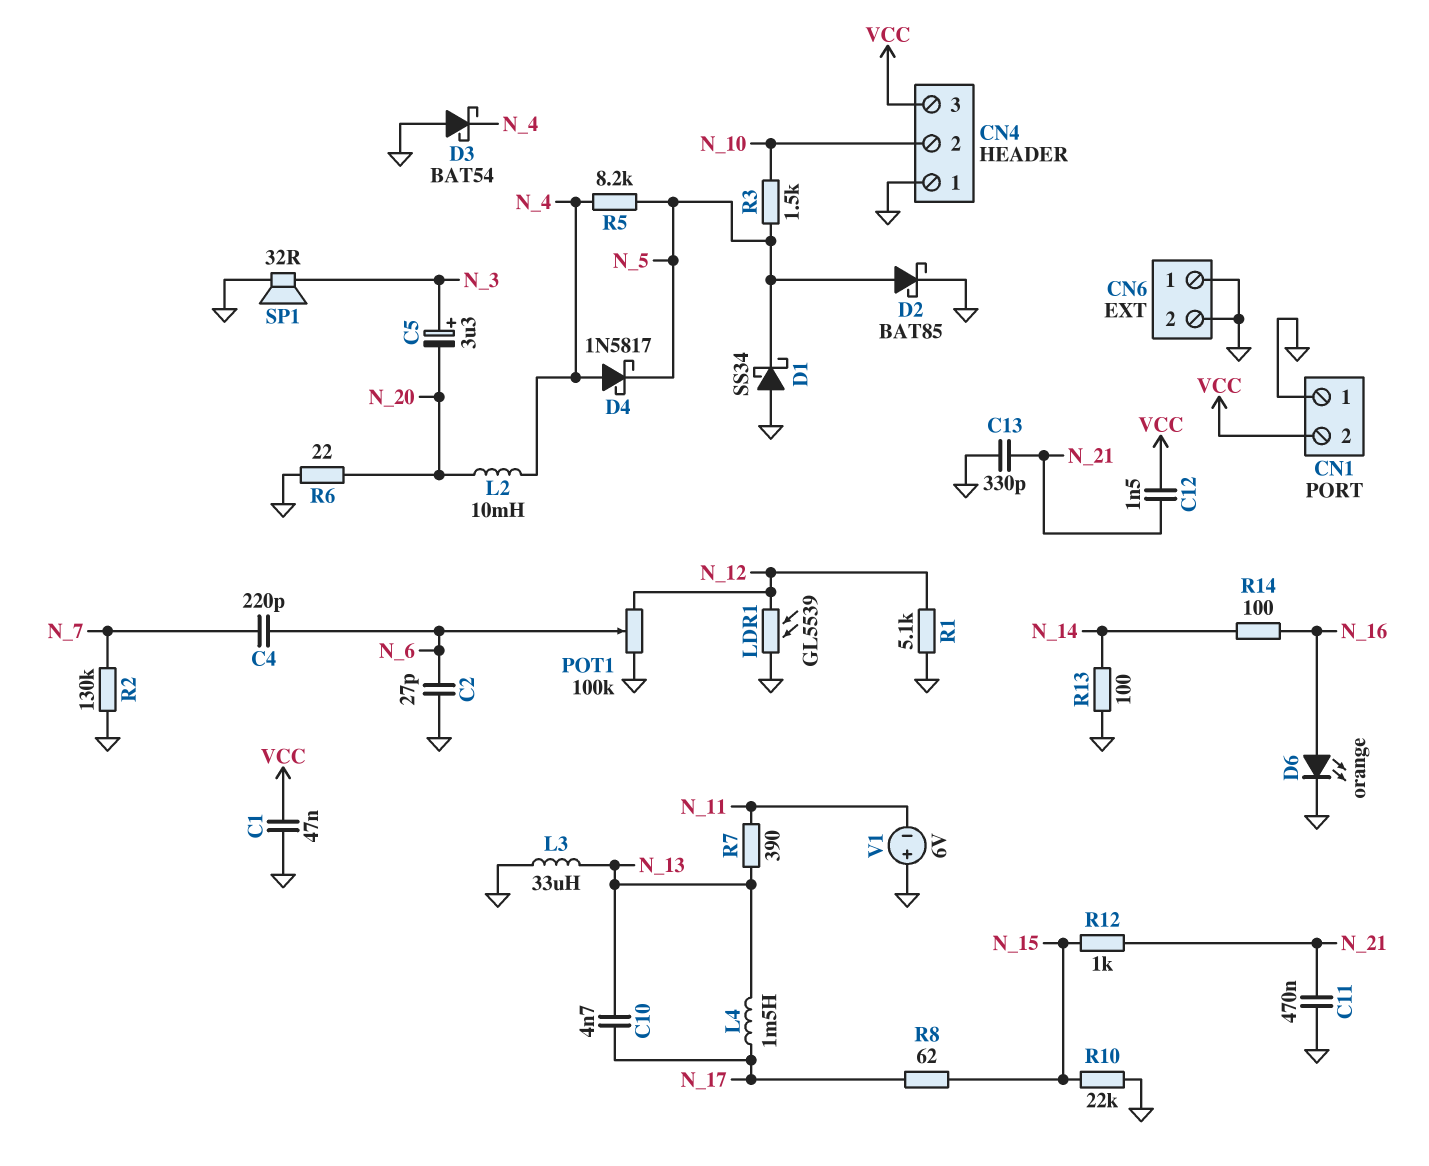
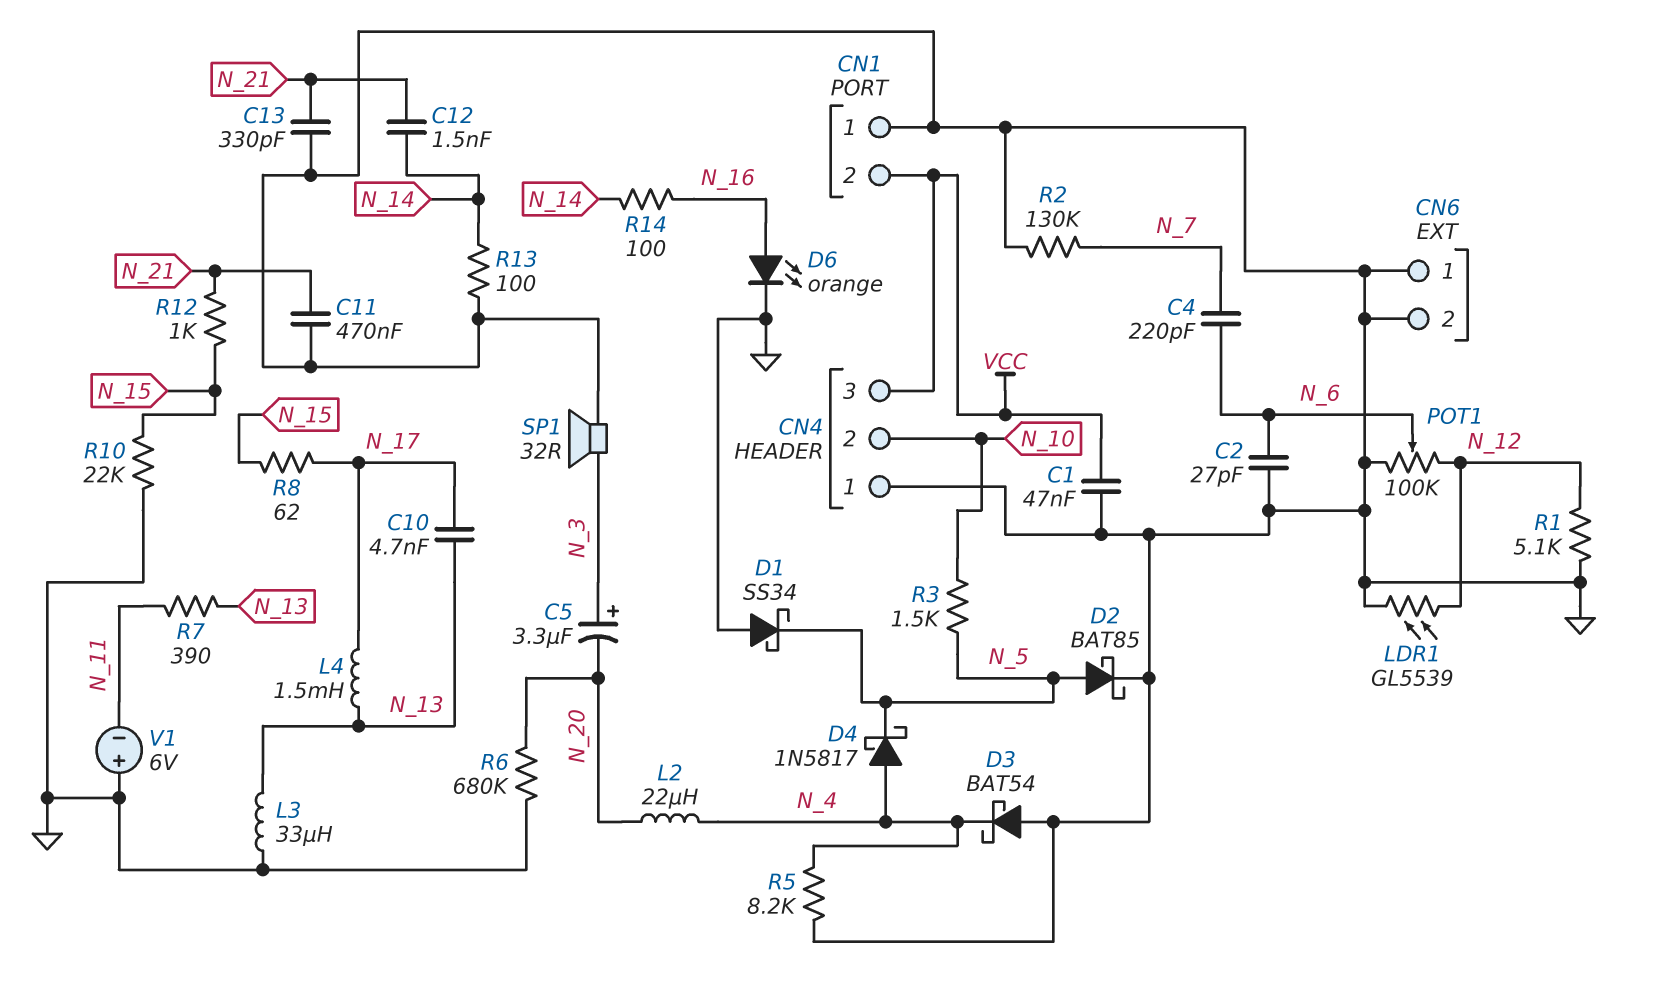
C12: 1.5nF (N_21, VCC) -> 1.5nF (N_14, N_21)
L2: 10mH (N_4, N_20) -> 22uH (N_4, N_20)
R5: 8.2k (N_4, N_5) -> 8.2k (GND, N_4)
R6: 22 (GND, N_20) -> 680k (GND, N_20)

